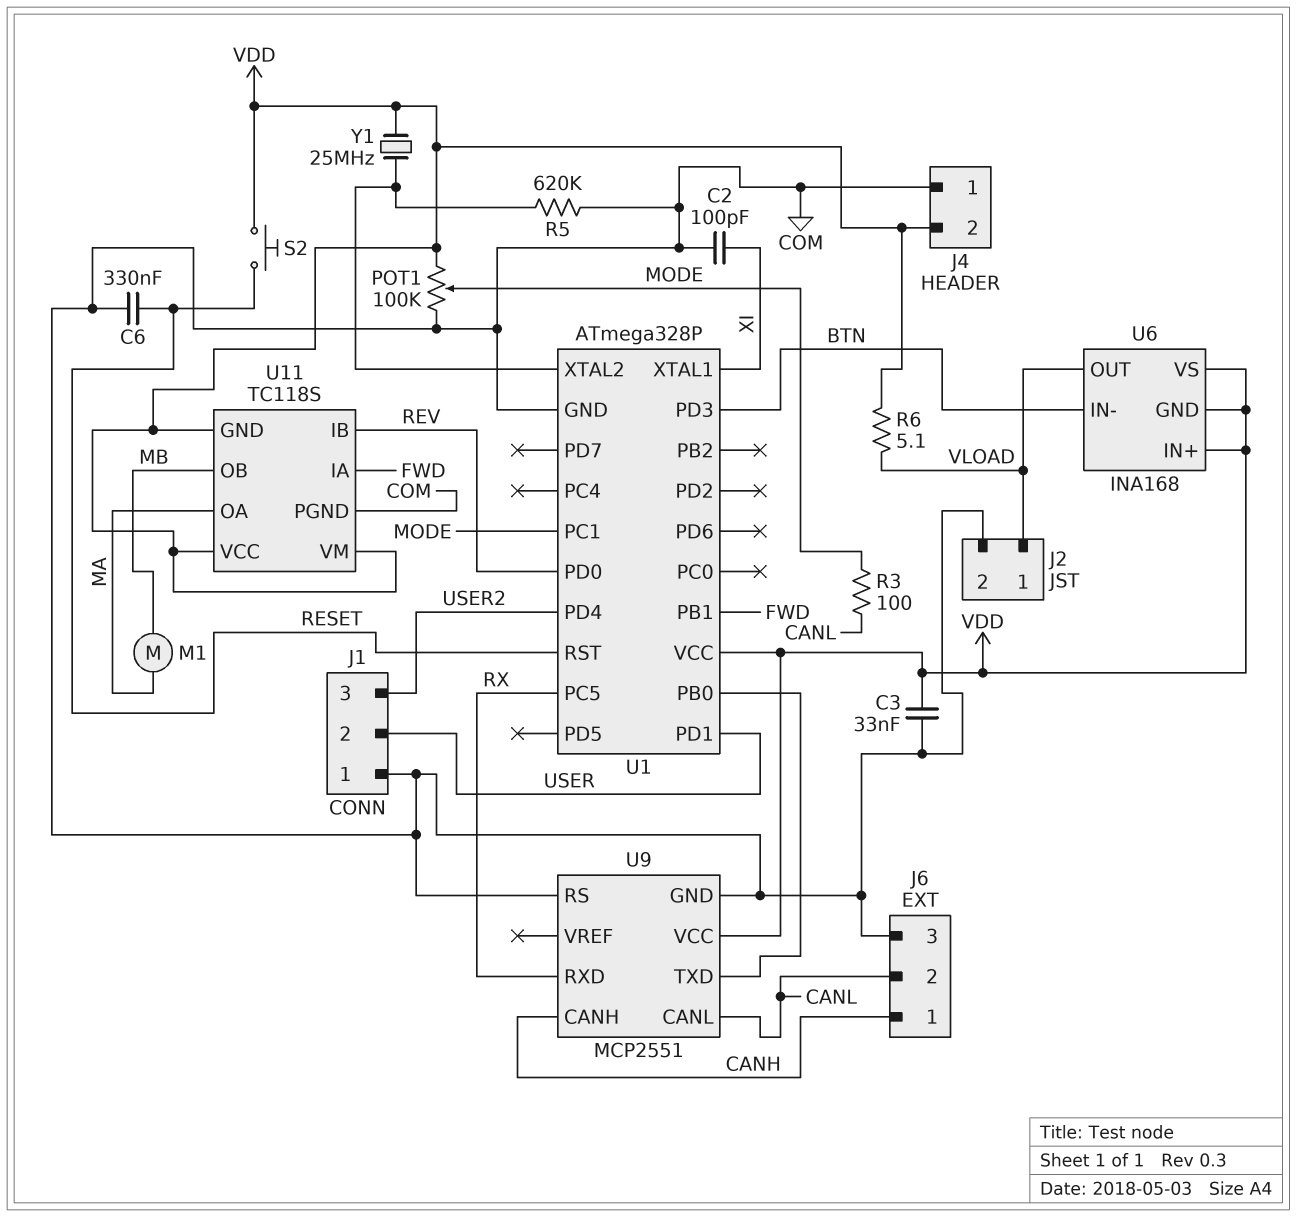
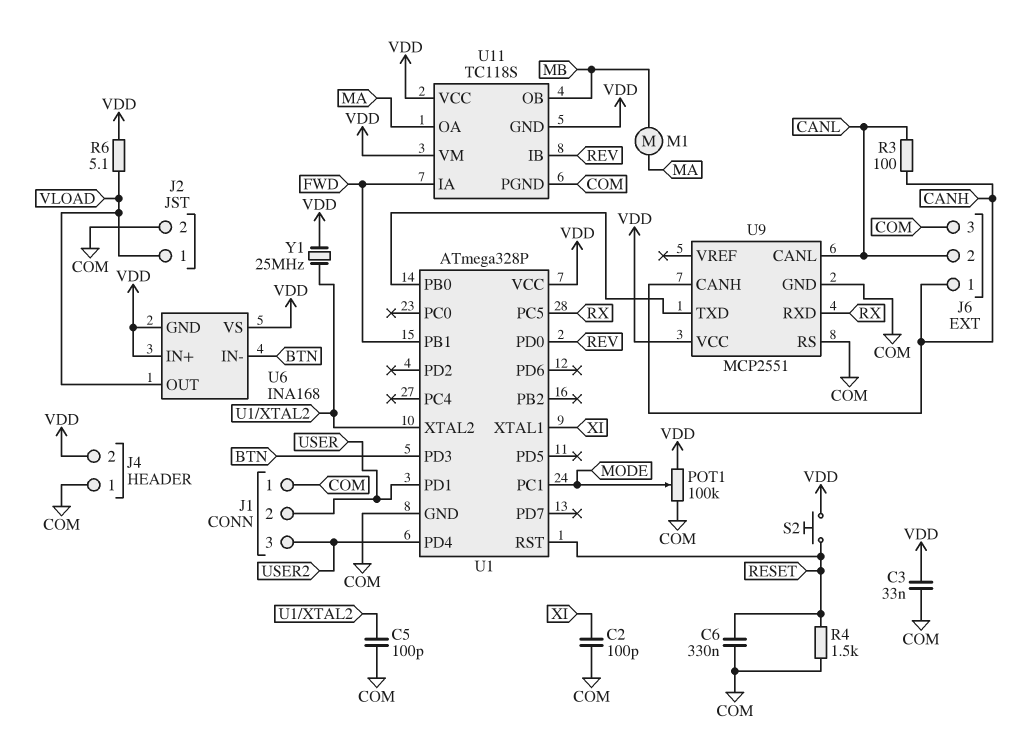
C5: none -> 100pF (COM, U1/XTAL2)
R3: 100 (CANL, MODE) -> 100 (CANH, CANL)
R4: none -> 1.5k (COM, RESET)
R5: 620k (COM, U1/XTAL2) -> none

